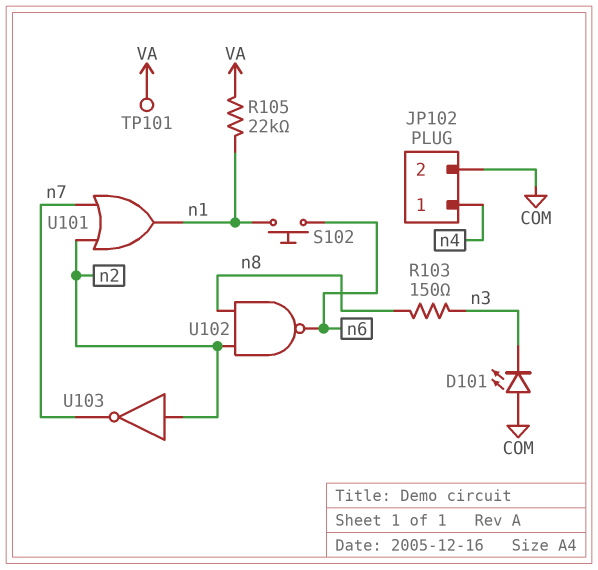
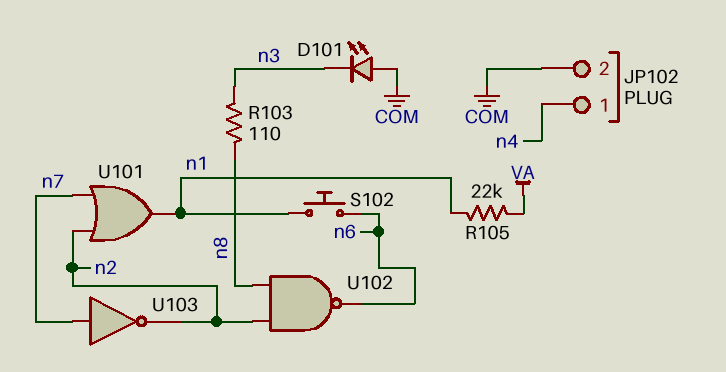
R103: 150 (n3, n8) -> 110 (n3, n8)
TP101: test point (VA) -> none
U103: NOT (in n2, out n7) -> NOT (in n7, out n2)

